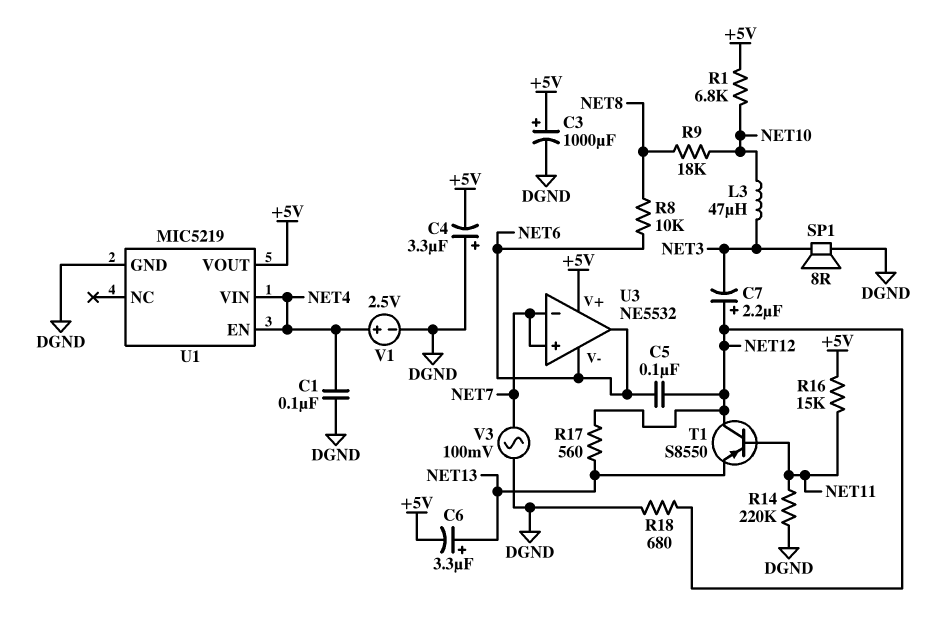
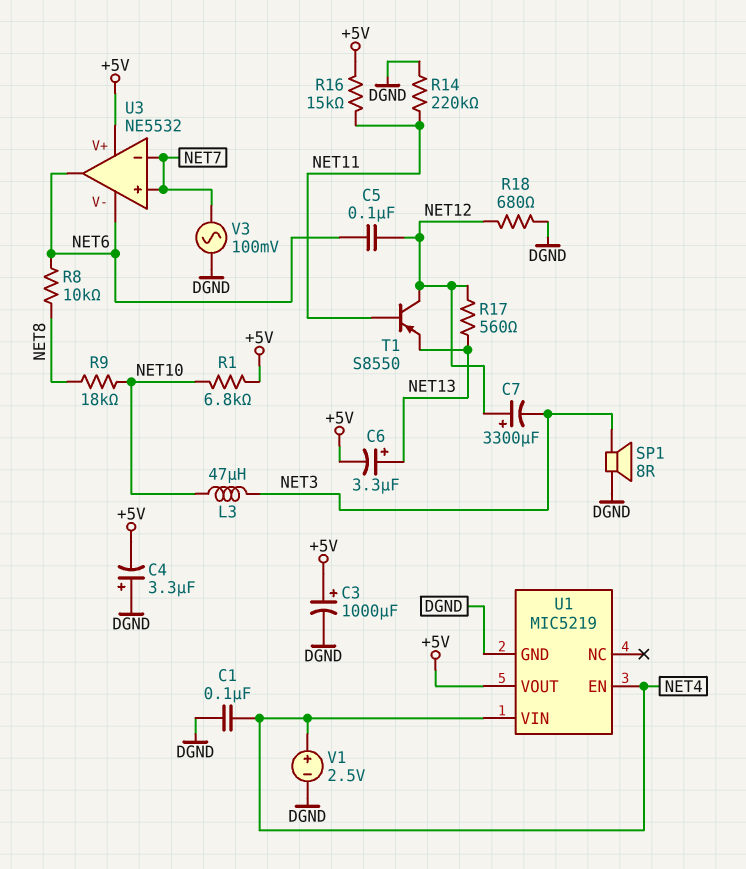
C7: 2.2uF (plus NET12, minus NET3) -> 3300uF (plus NET12, minus NET3)

